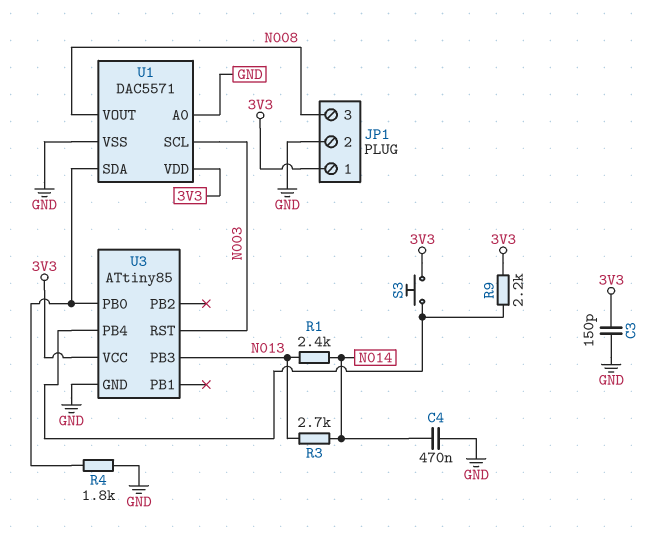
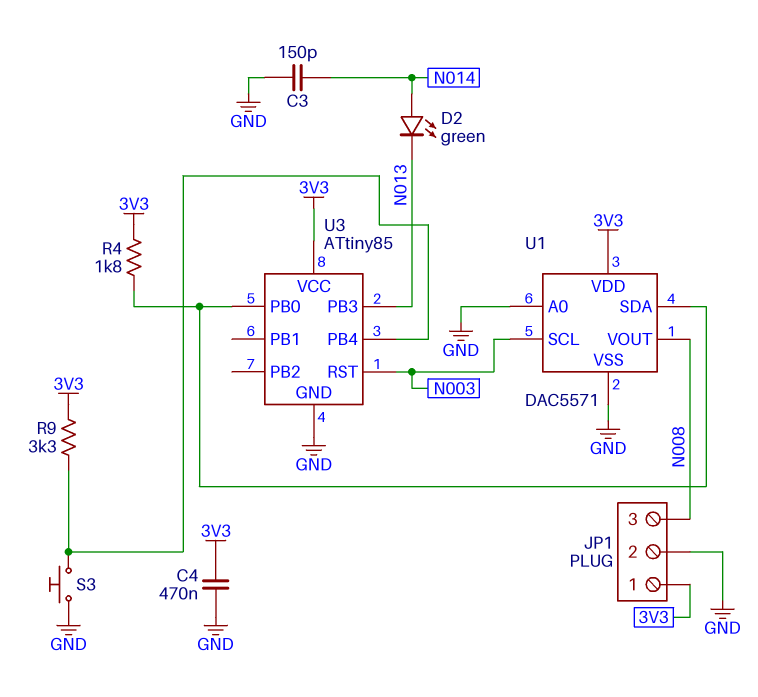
C3: 150pF (3V3, GND) -> 150pF (GND, N014)
C4: 470nF (GND, N014) -> 470nF (3V3, GND)
D2: none -> LED green (A N014, K N013)
R1: 2.4k (N013, N014) -> none
R3: 2.7k (N013, N014) -> none
R4: 1.8k (GND, U1/SDA) -> 1.8k (3V3, U1/SDA)
R9: 2.2k (3V3, U3/PB4) -> 3.3k (3V3, U3/PB4)
S3: button (3V3, U3/PB4) -> button (GND, U3/PB4)

